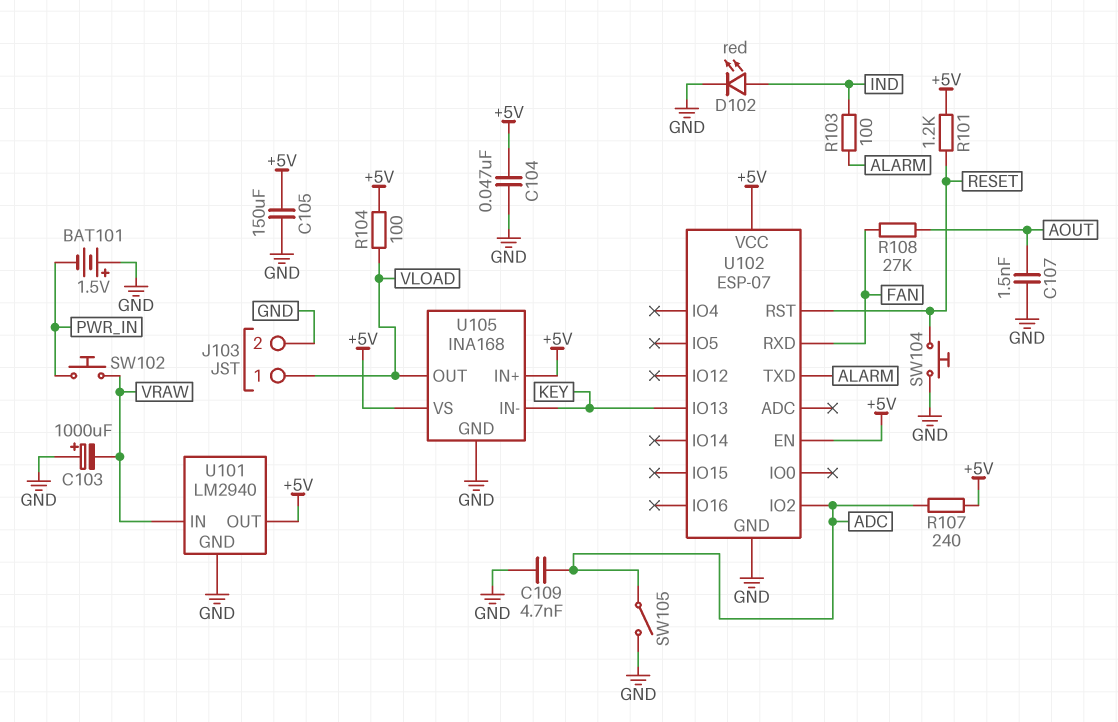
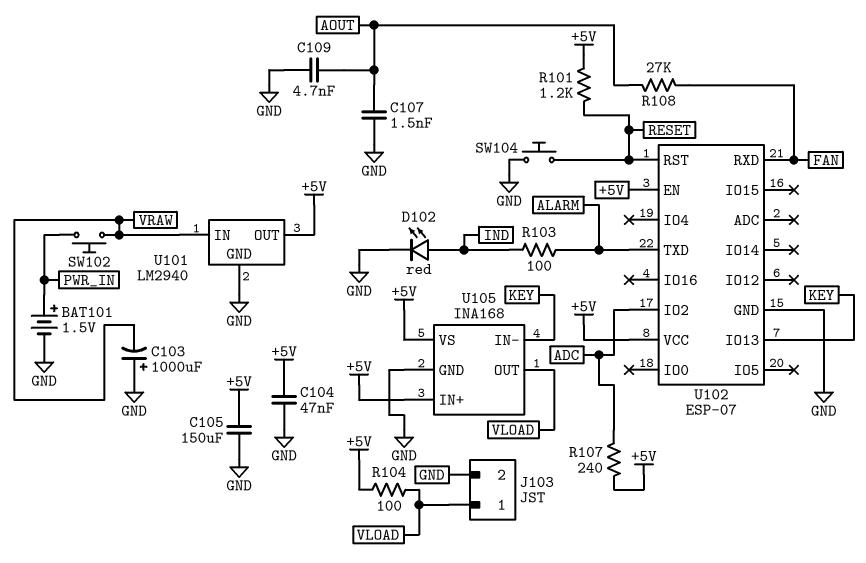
BAT101: 1.5V (plus GND, minus PWR_IN) -> 1.5V (plus PWR_IN, minus GND)
C109: 4.7nF (ADC, GND) -> 4.7nF (AOUT, GND)
SW105: switch (ADC, GND) -> none

